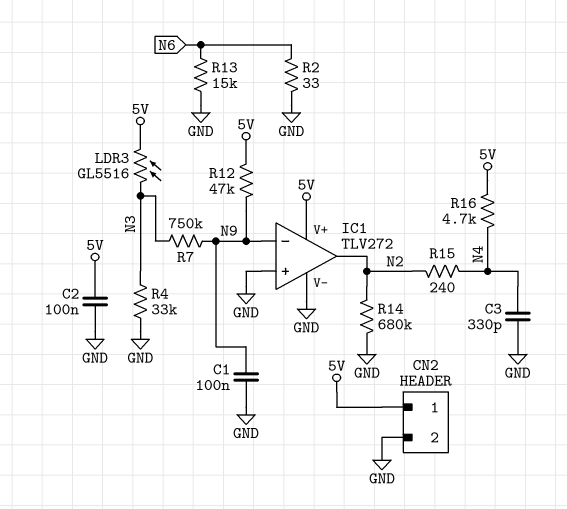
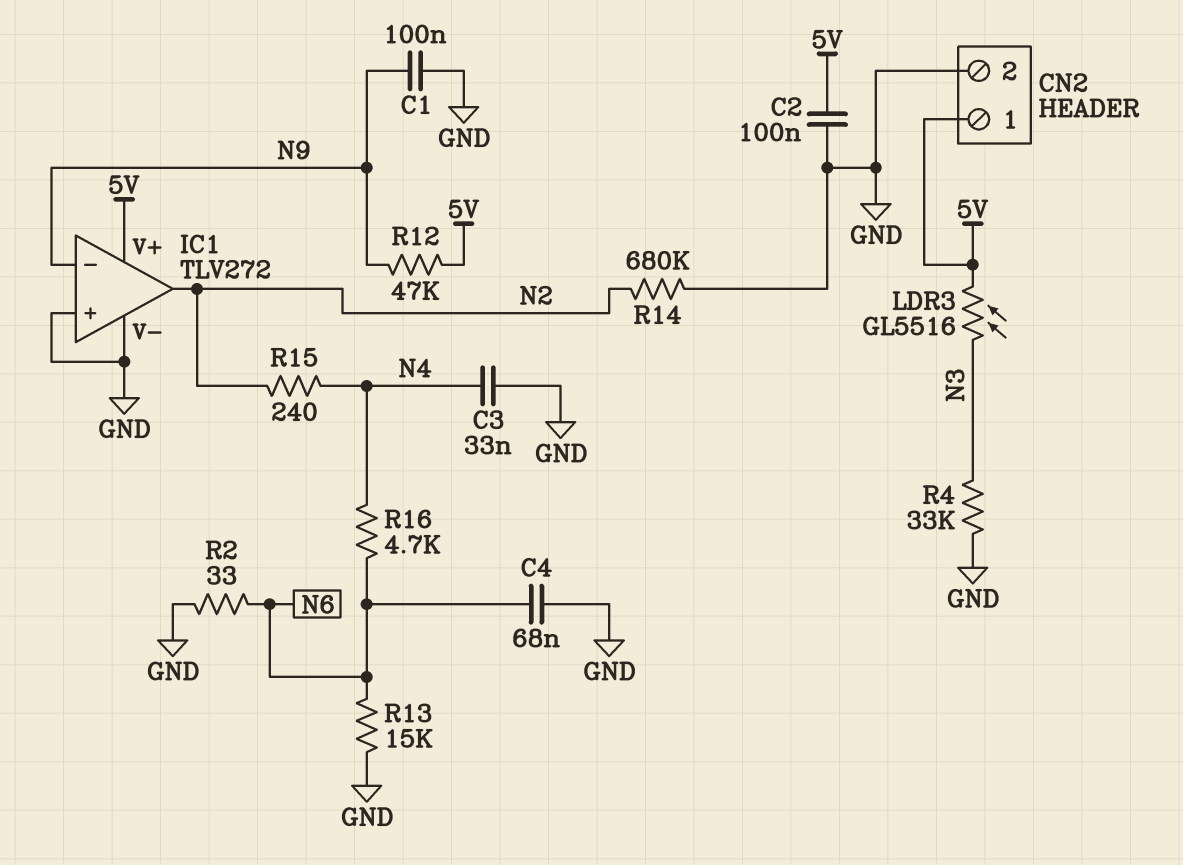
C3: 330pF (GND, N4) -> 33nF (GND, N4)
C4: none -> 68nF (GND, N6)
R7: 750k (N3, N9) -> none
R16: 4.7k (5V, N4) -> 4.7k (N4, N6)

